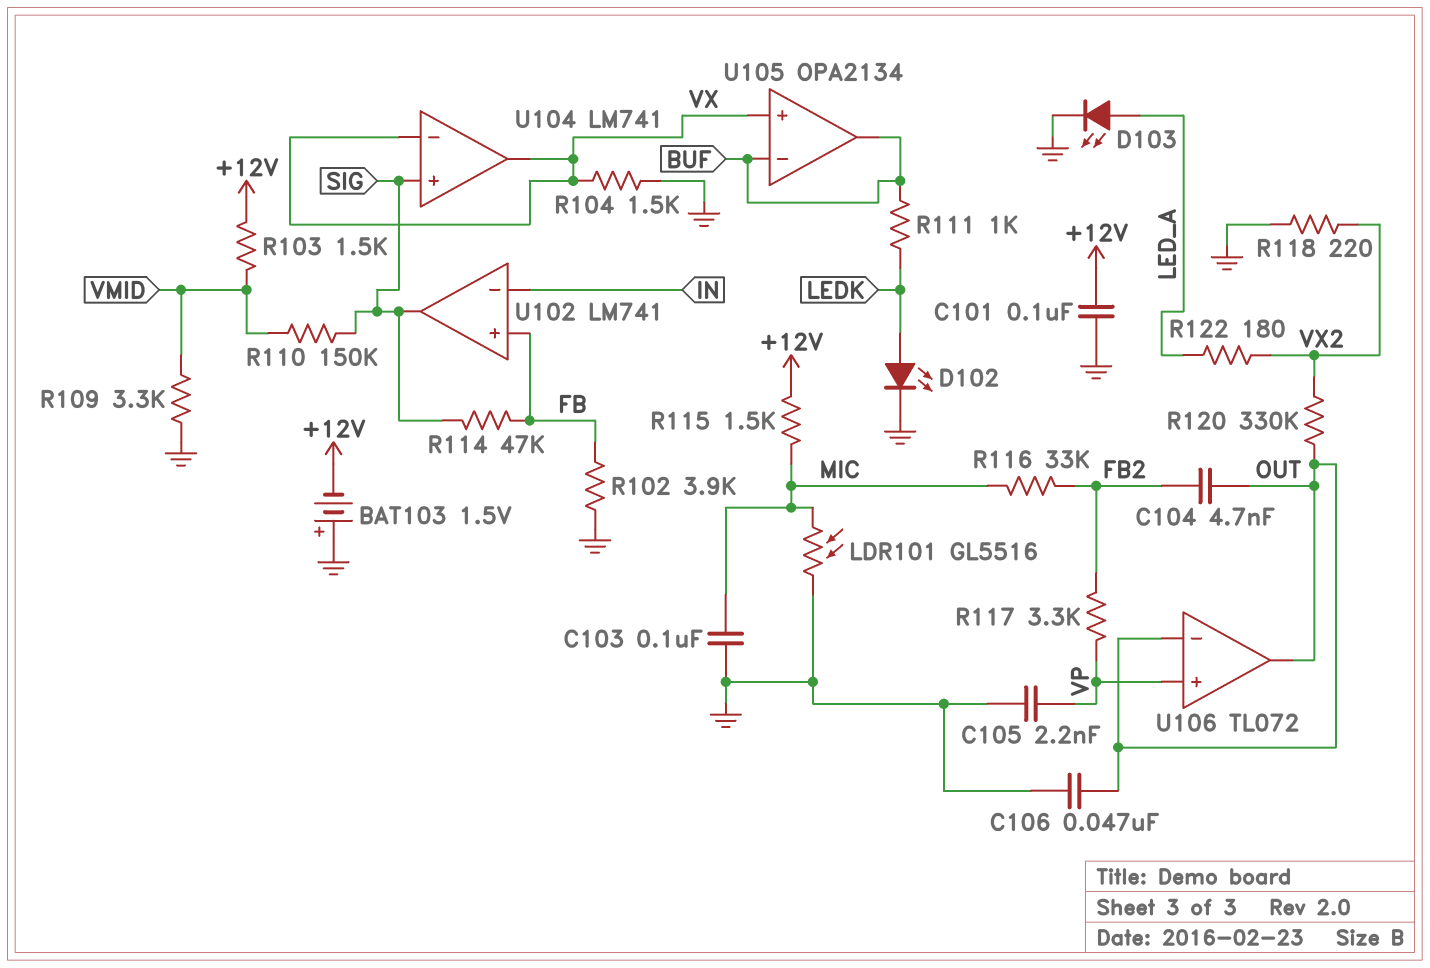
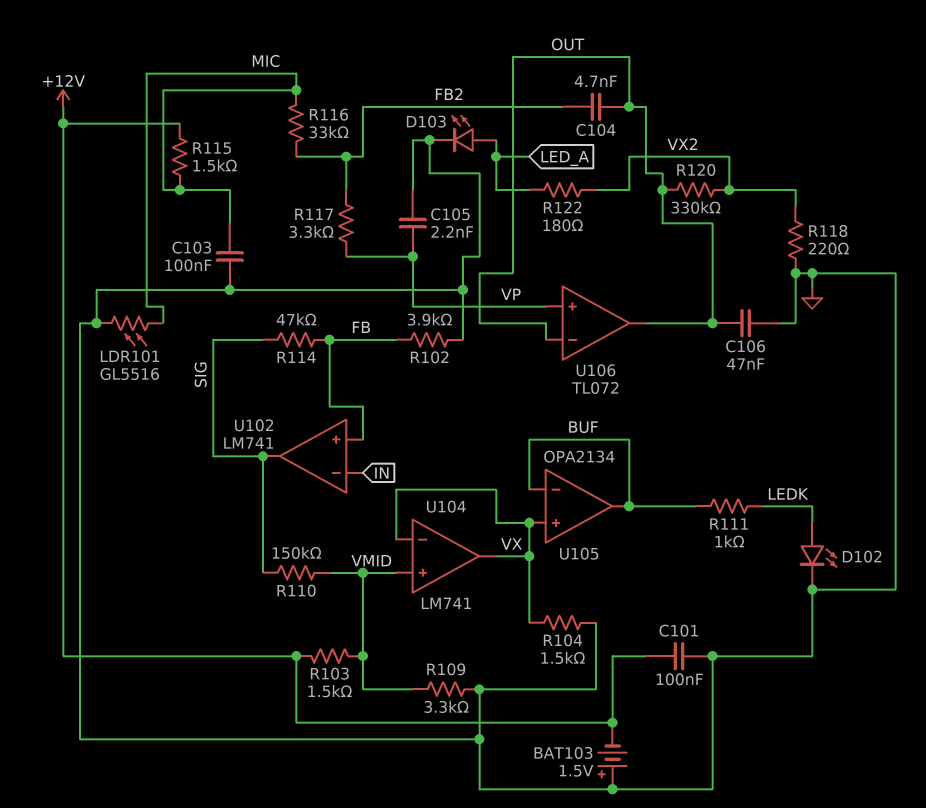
U104 pin in+: SIG -> VMID

